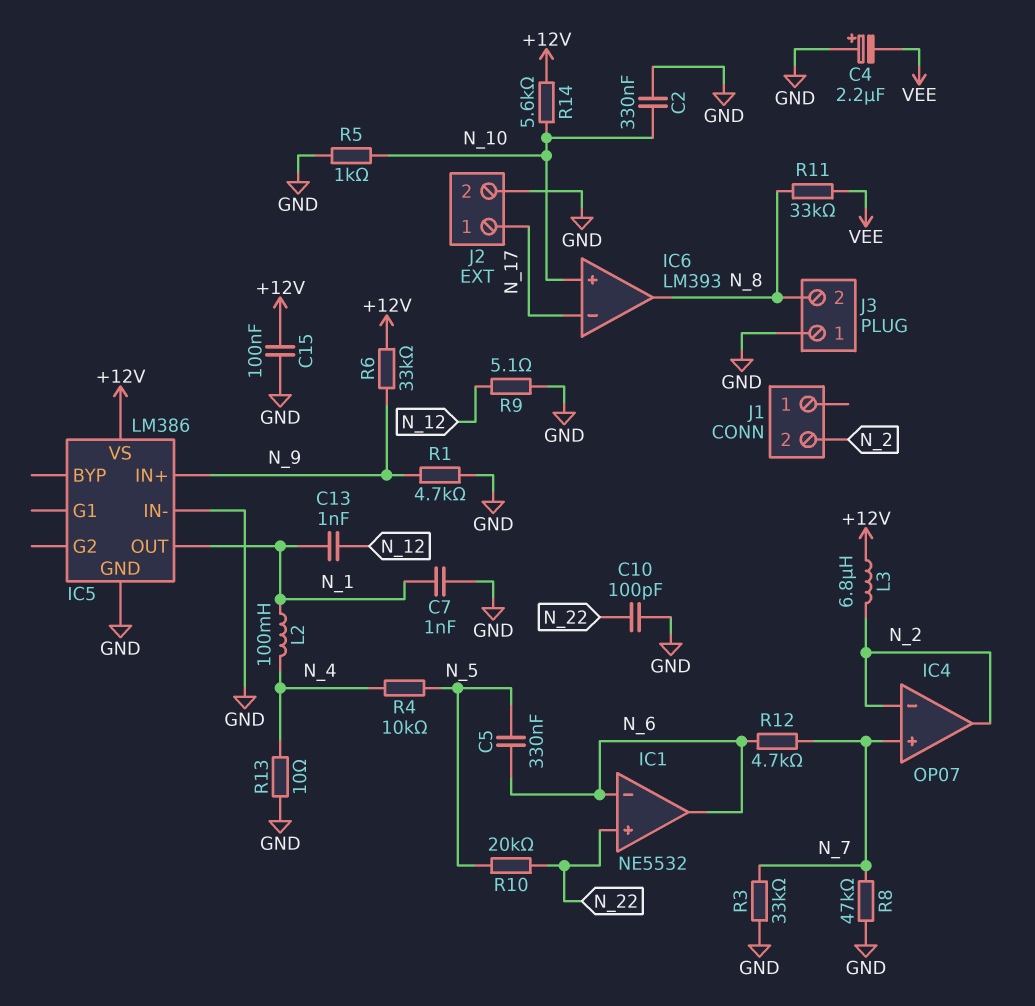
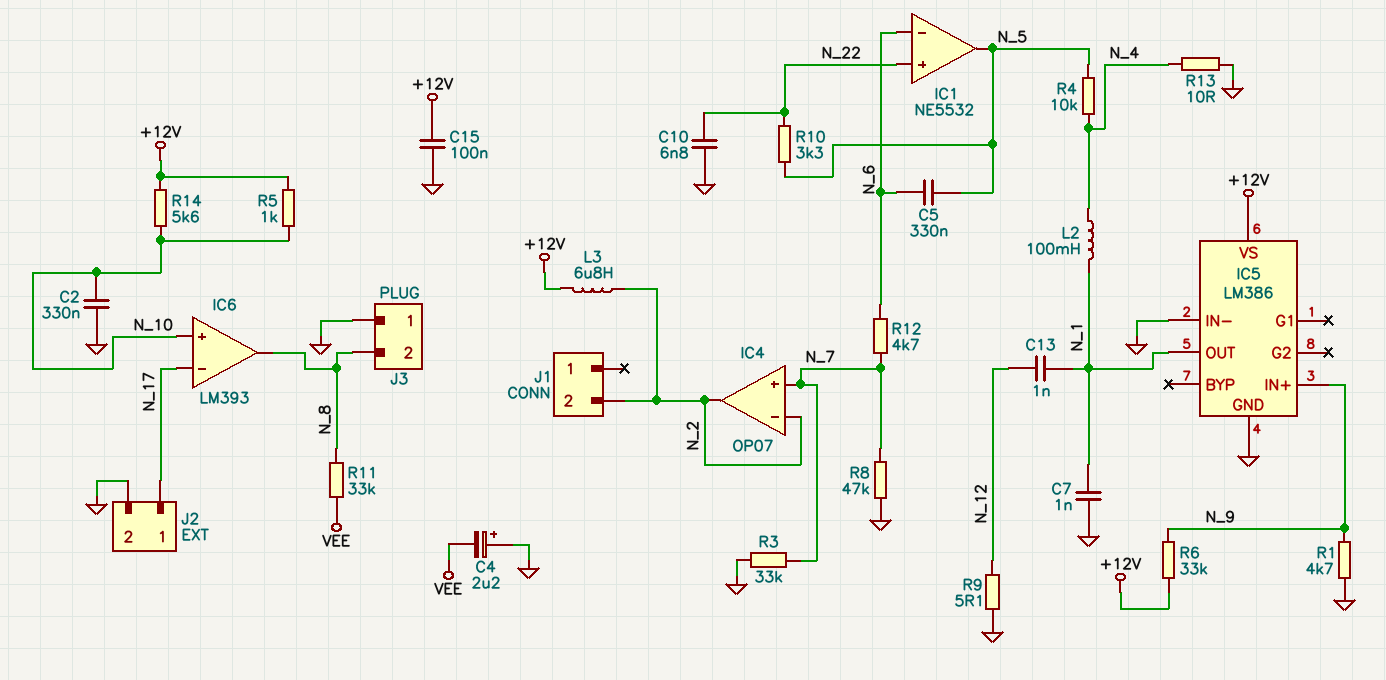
C10: 100pF (GND, N_22) -> 6.8nF (GND, N_22)
IC1 pin out: N_6 -> N_5
R5: 1k (GND, N_10) -> 1k (+12V, N_10)
R10: 20k (N_5, N_22) -> 3.3k (N_5, N_22)

